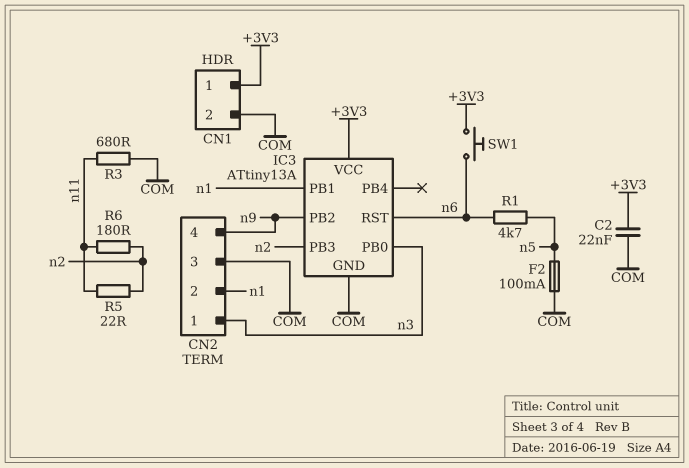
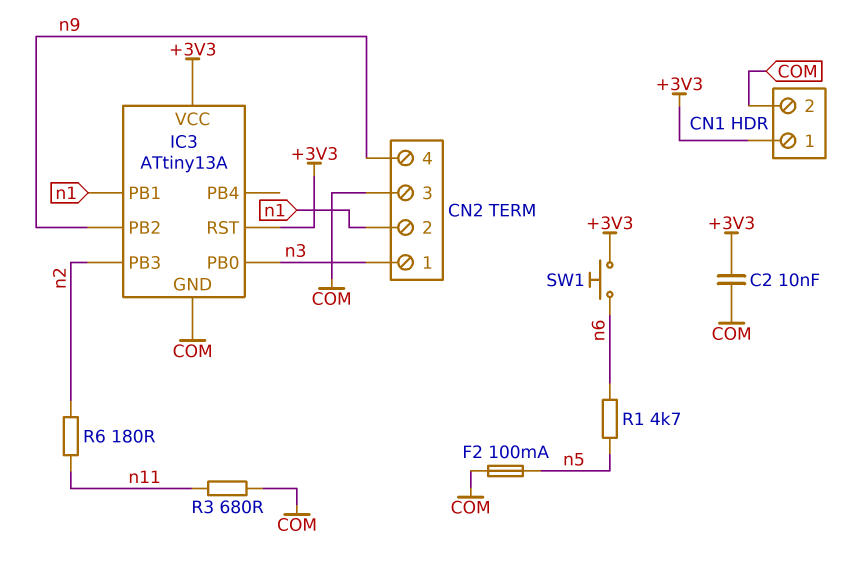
C2: 22nF (+3V3, COM) -> 10nF (+3V3, COM)
IC3 pin RST: n6 -> +3V3
R5: 22 (n2, n11) -> none

